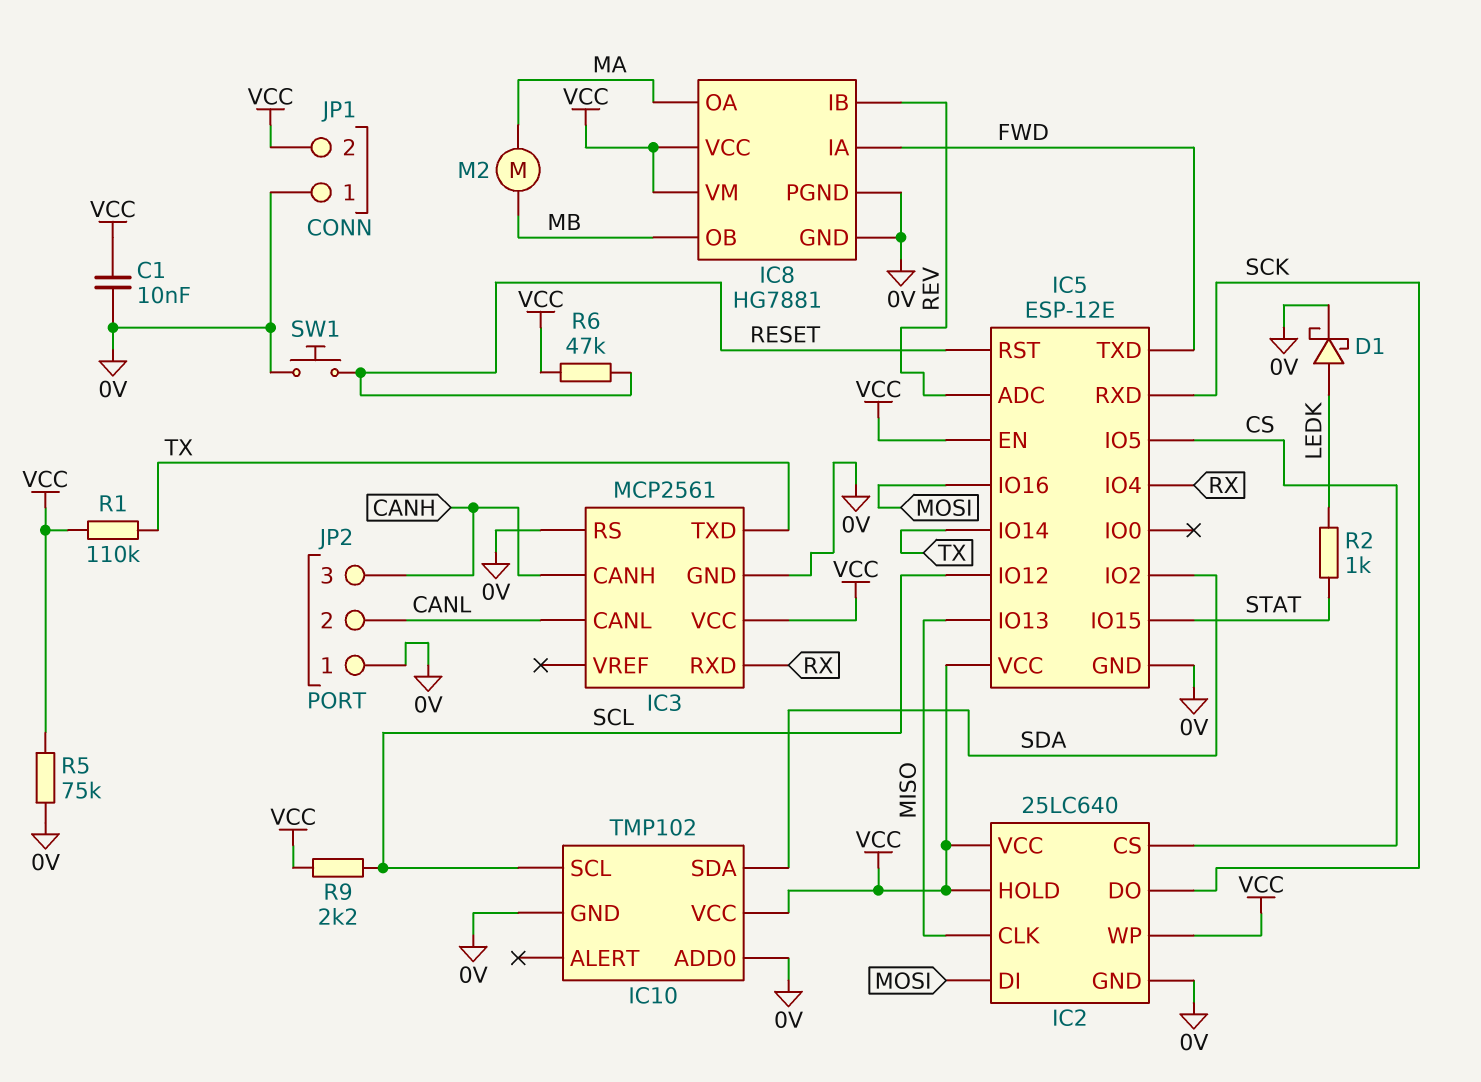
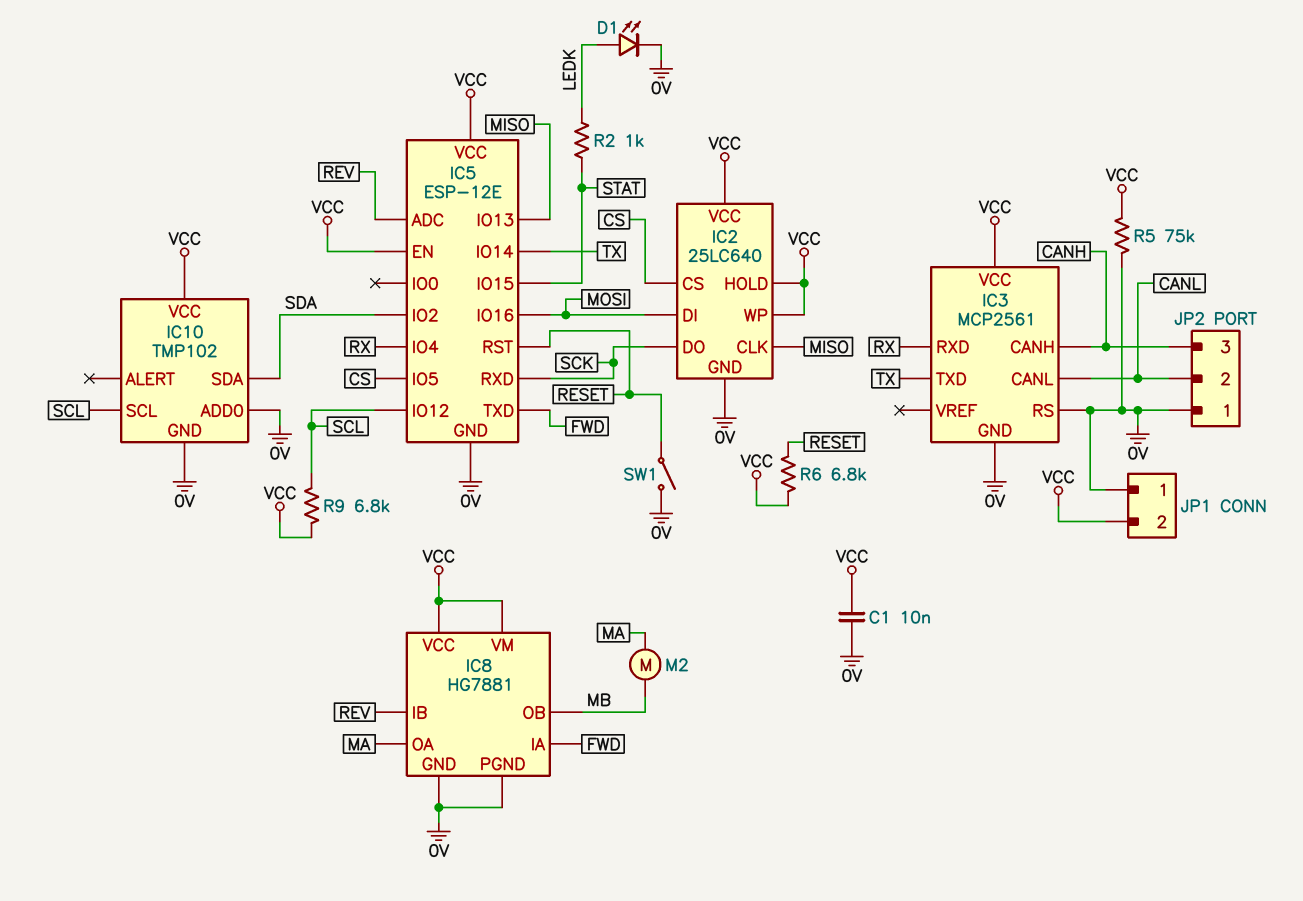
D1: schottky (A LEDK, K 0V) -> LED (A LEDK, K 0V)
R1: 110k (TX, VCC) -> none
R6: 47k (RESET, VCC) -> 6.8k (RESET, VCC)
R9: 2.2k (SCL, VCC) -> 6.8k (SCL, VCC)
SW1: button (0V, RESET) -> switch (0V, RESET)

